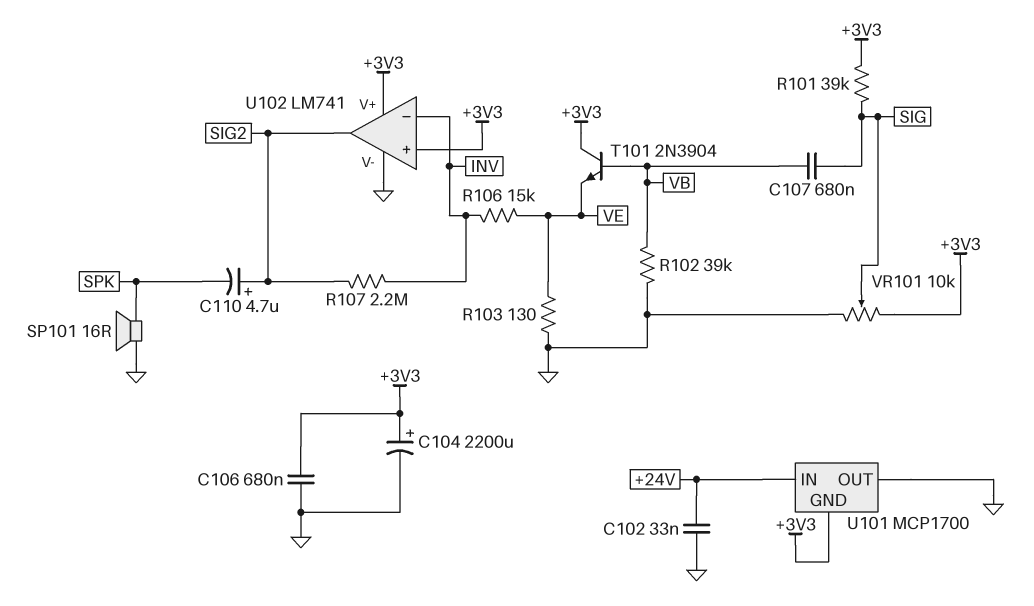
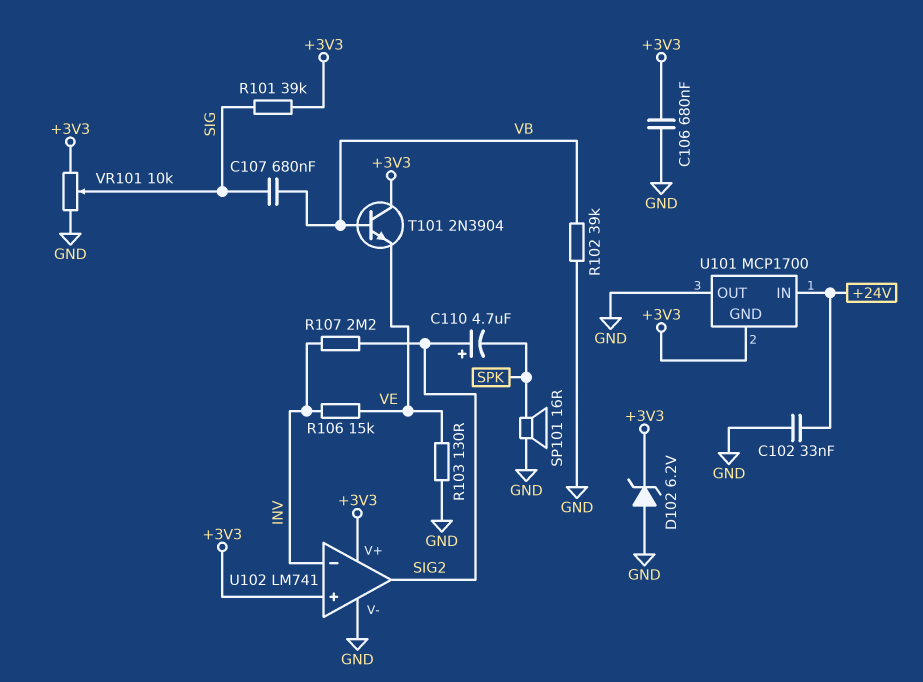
C104: 2200uF (plus +3V3, minus GND) -> none
D102: none -> zener 6.2V (A GND, K +3V3)

